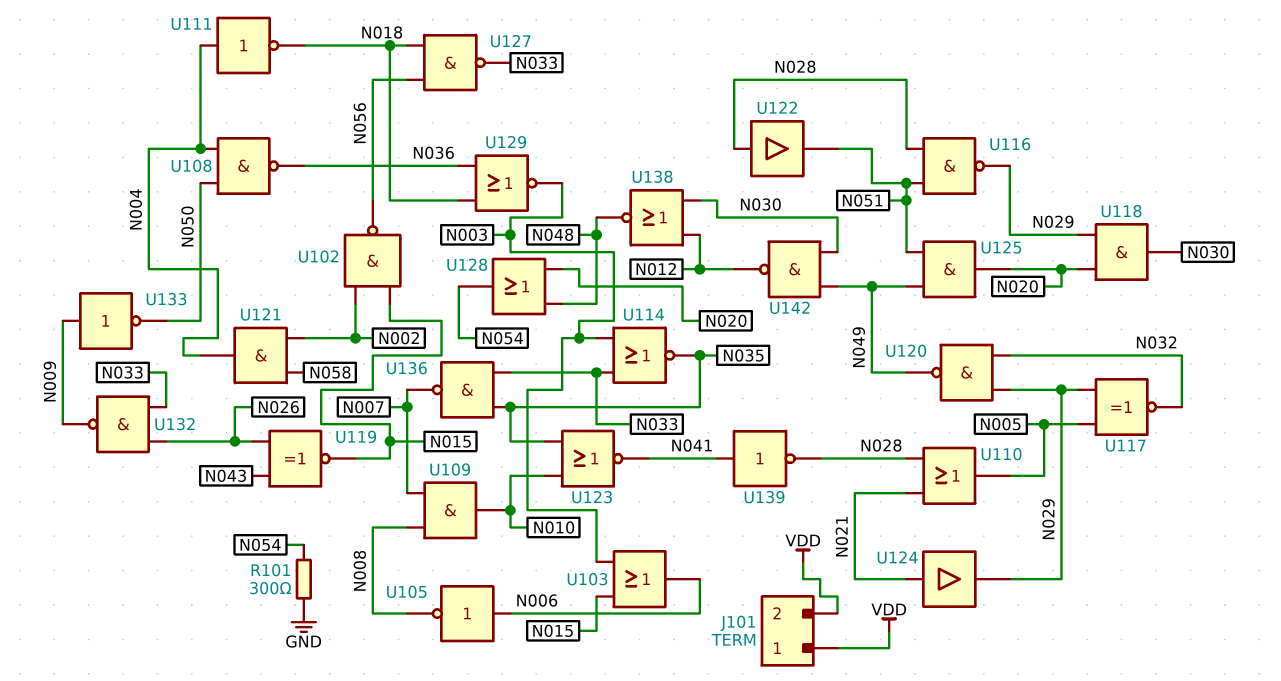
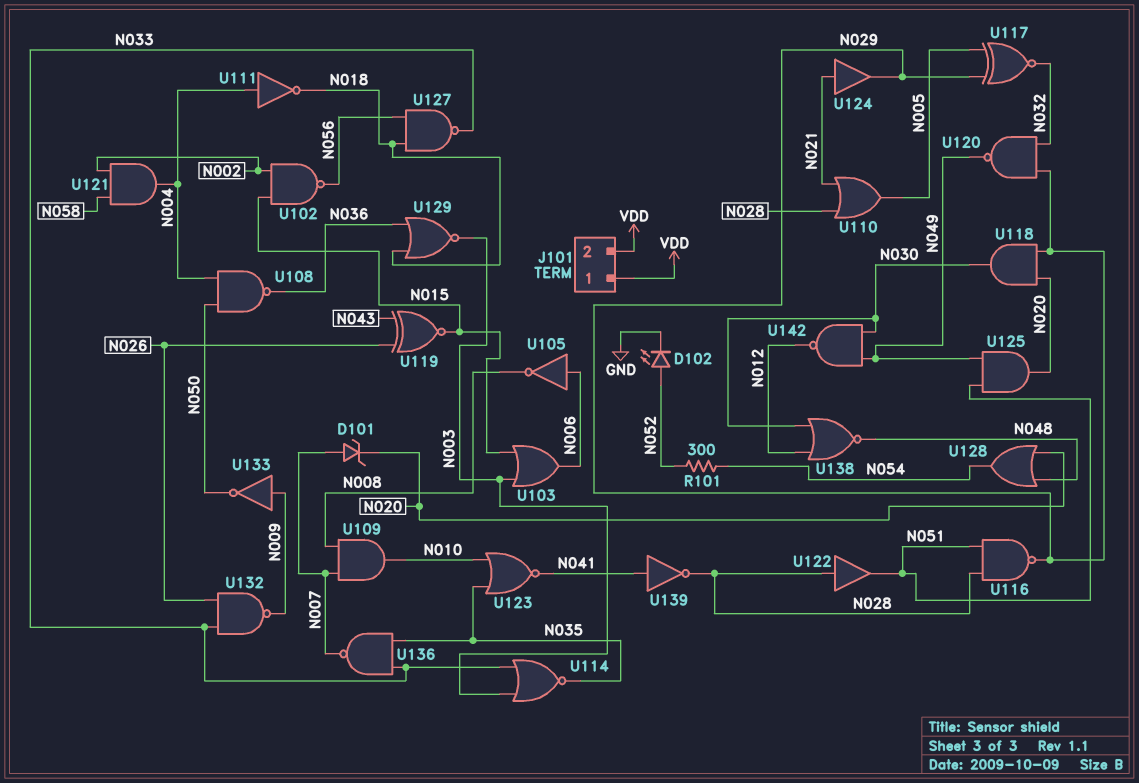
D101: none -> zener (A N007, K N020)
D102: none -> LED (A N052, K GND)
R101: 300 (GND, N054) -> 300 (N052, N054)

